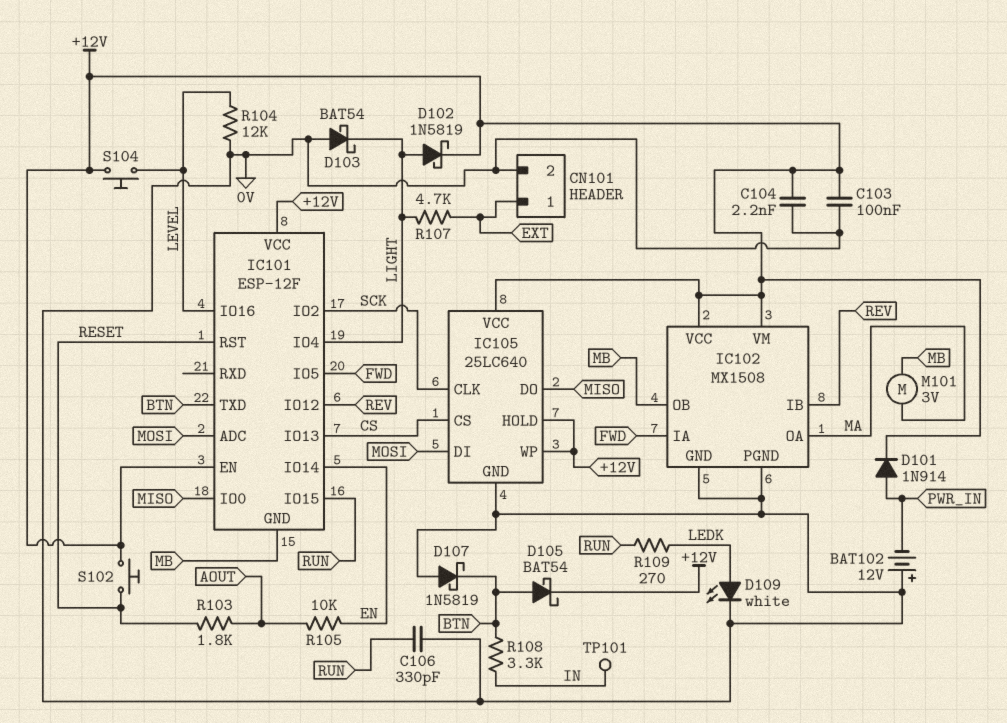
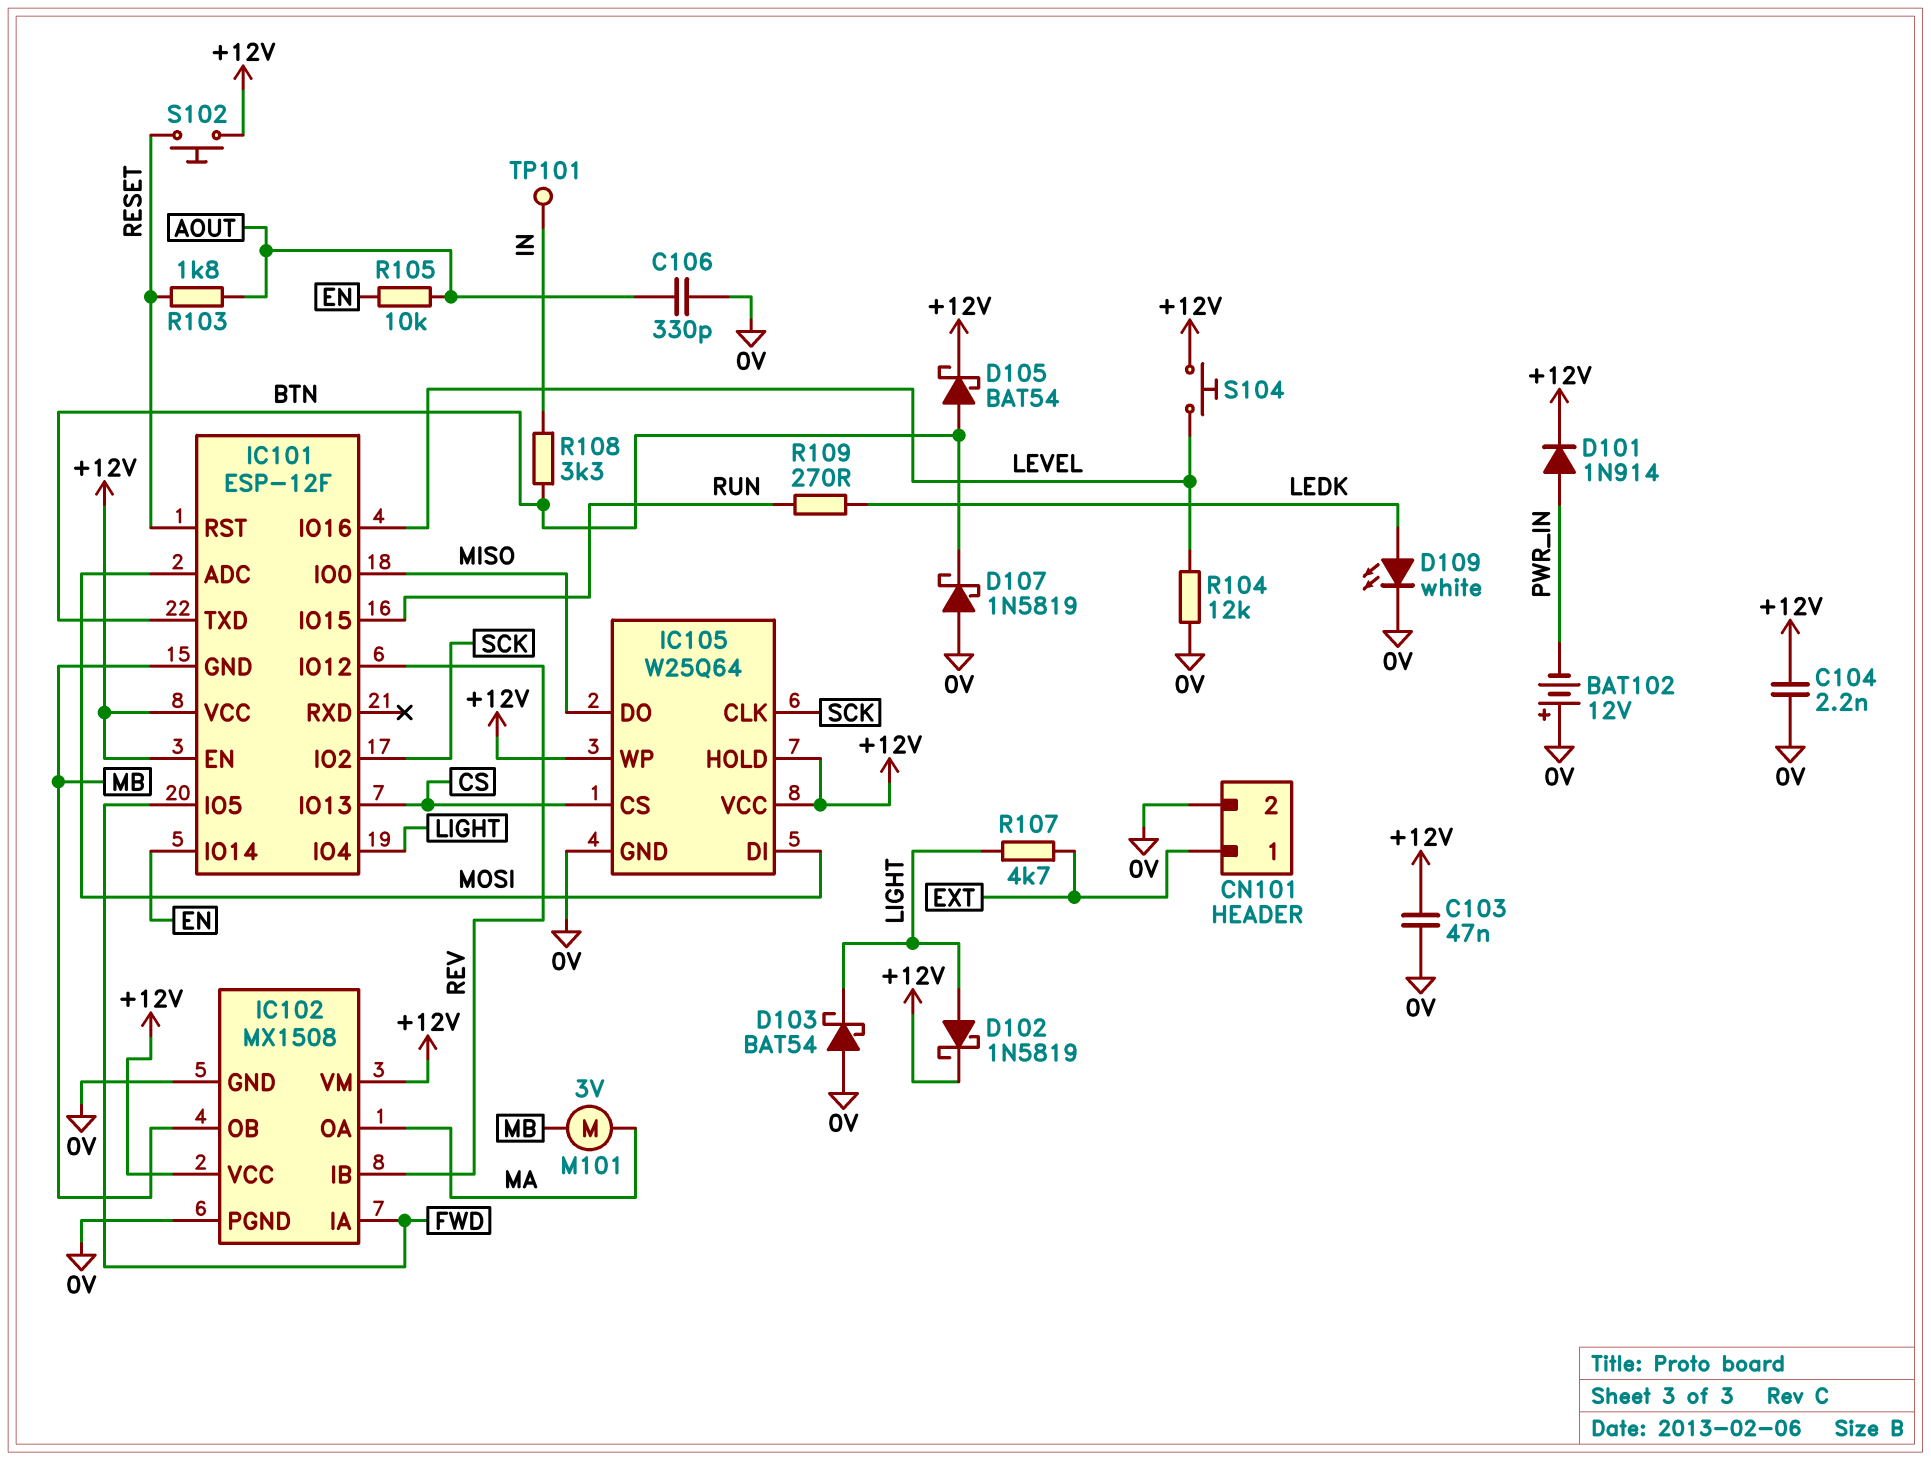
C103: 100nF (+12V, 0V) -> 47nF (+12V, 0V)
C106: 330pF (0V, RUN) -> 330pF (0V, AOUT)
IC105: 25LC640 -> W25Q64

